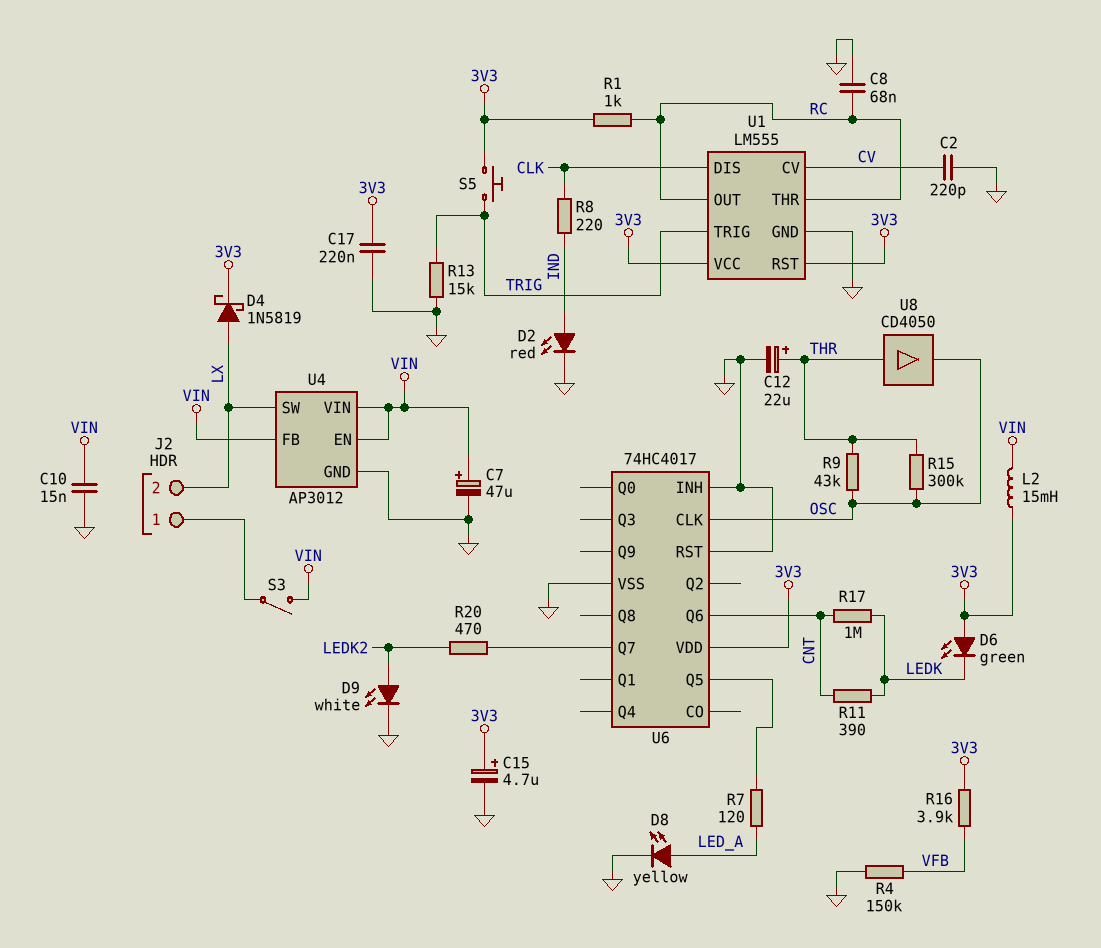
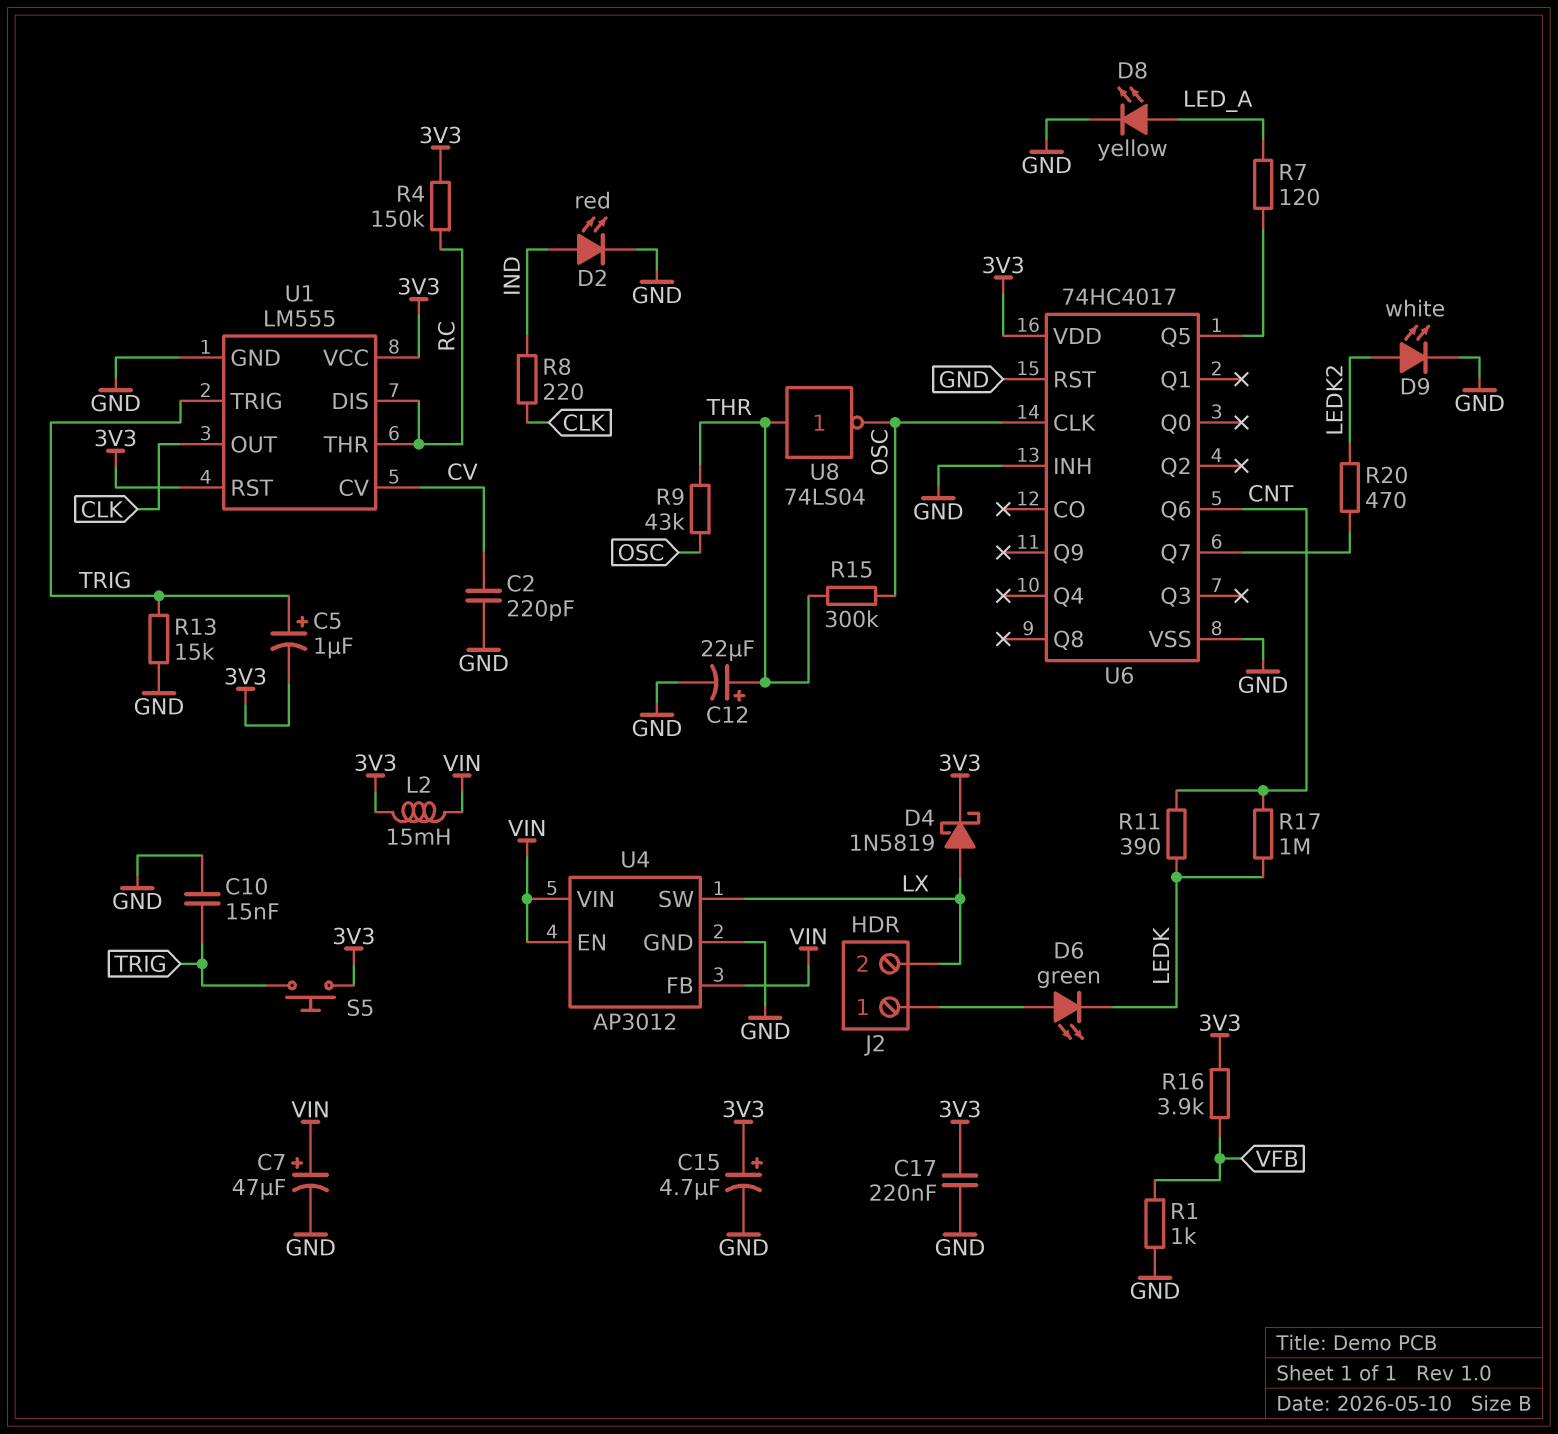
C5: none -> 1uF (plus TRIG, minus 3V3)
C8: 68nF (GND, RC) -> none
C10: 15nF (GND, VIN) -> 15nF (GND, TRIG)
D6: LED green (A 3V3, K LEDK) -> LED green (A J2/1, K LEDK)
R1: 1k (3V3, RC) -> 1k (GND, VFB)
R4: 150k (GND, VFB) -> 150k (3V3, RC)
S3: switch (J2/1, VIN) -> none
U1 pin DIS: CLK -> RC
U1 pin OUT: RC -> CLK
U8: buffer CD4050 (in THR, out OSC) -> NOT 74LS04 (in THR, out OSC)

